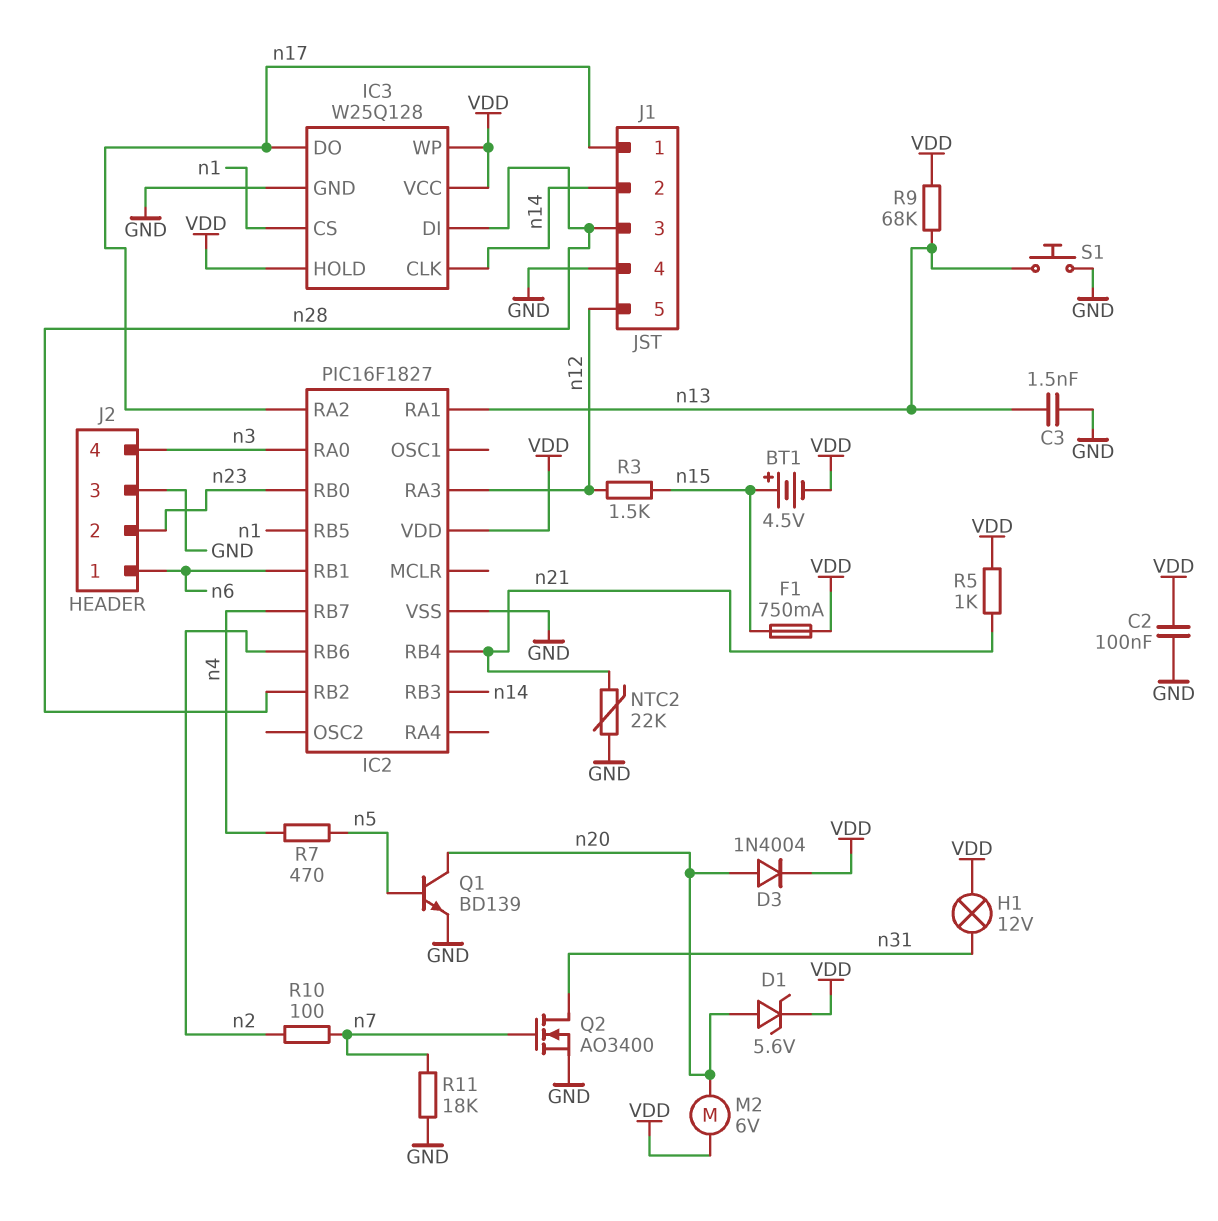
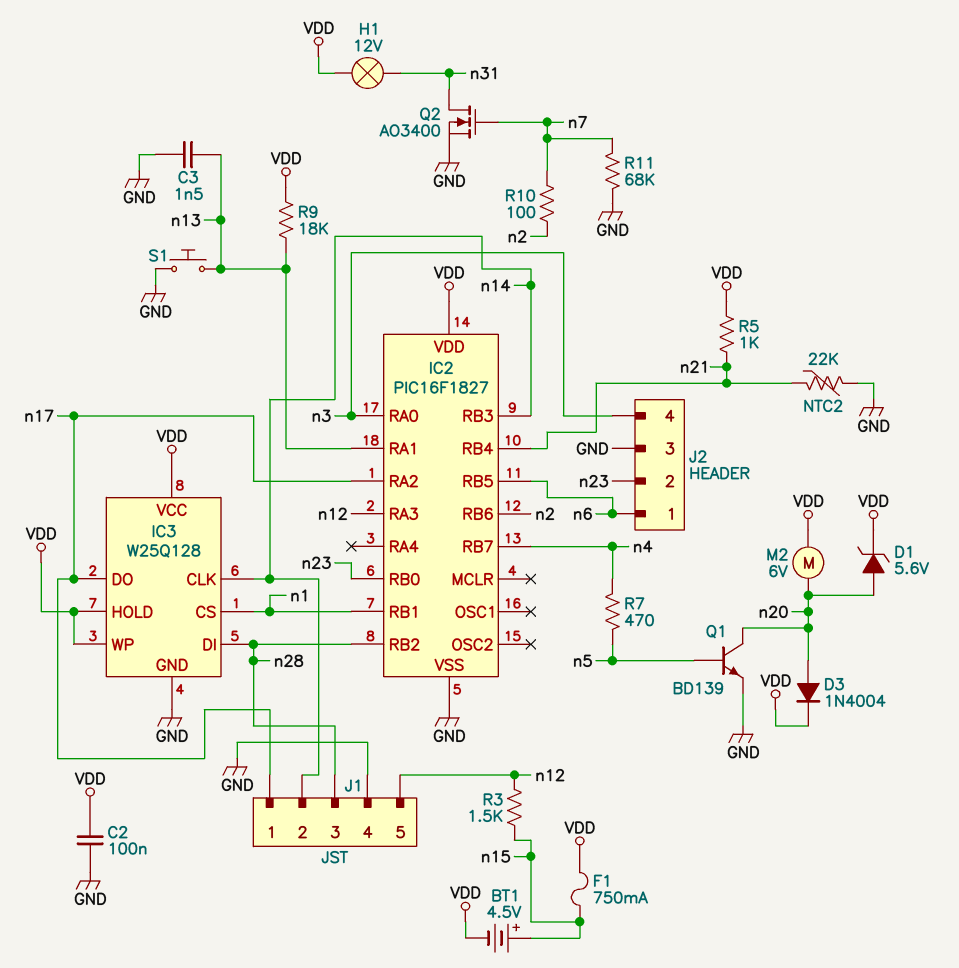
IC2 pin RB1: n6 -> n1
IC2 pin RB5: n1 -> n6
R9: 68k (VDD, n13) -> 18k (VDD, n13)
R11: 18k (GND, n7) -> 68k (GND, n7)

